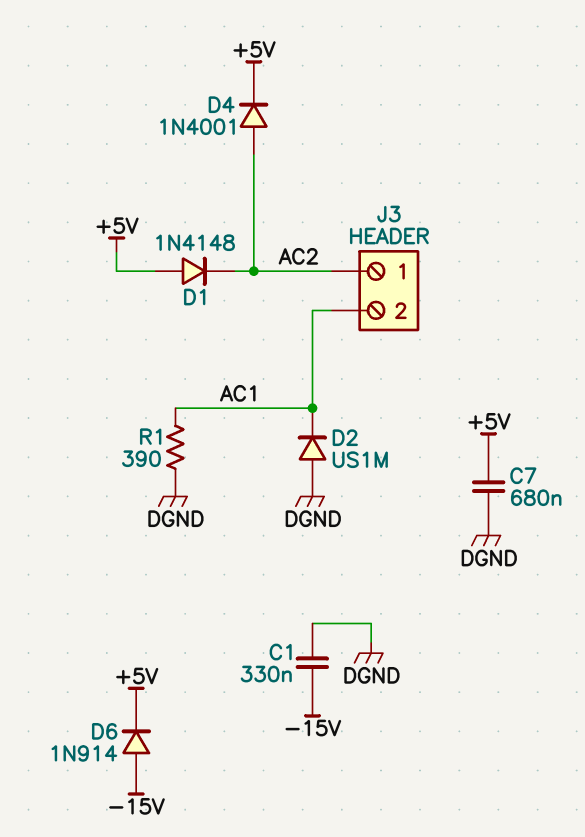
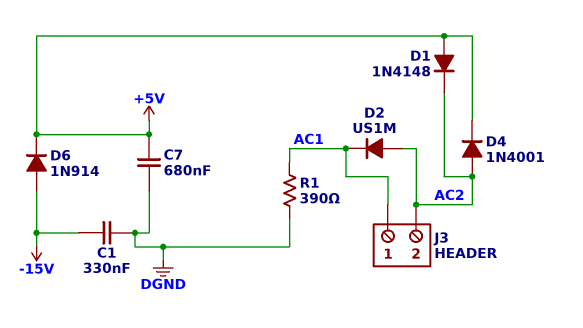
D2: diode US1M (A DGND, K AC1) -> diode US1M (A AC2, K AC1)
J3 pin 1: AC2 -> AC1
J3 pin 2: AC1 -> AC2

